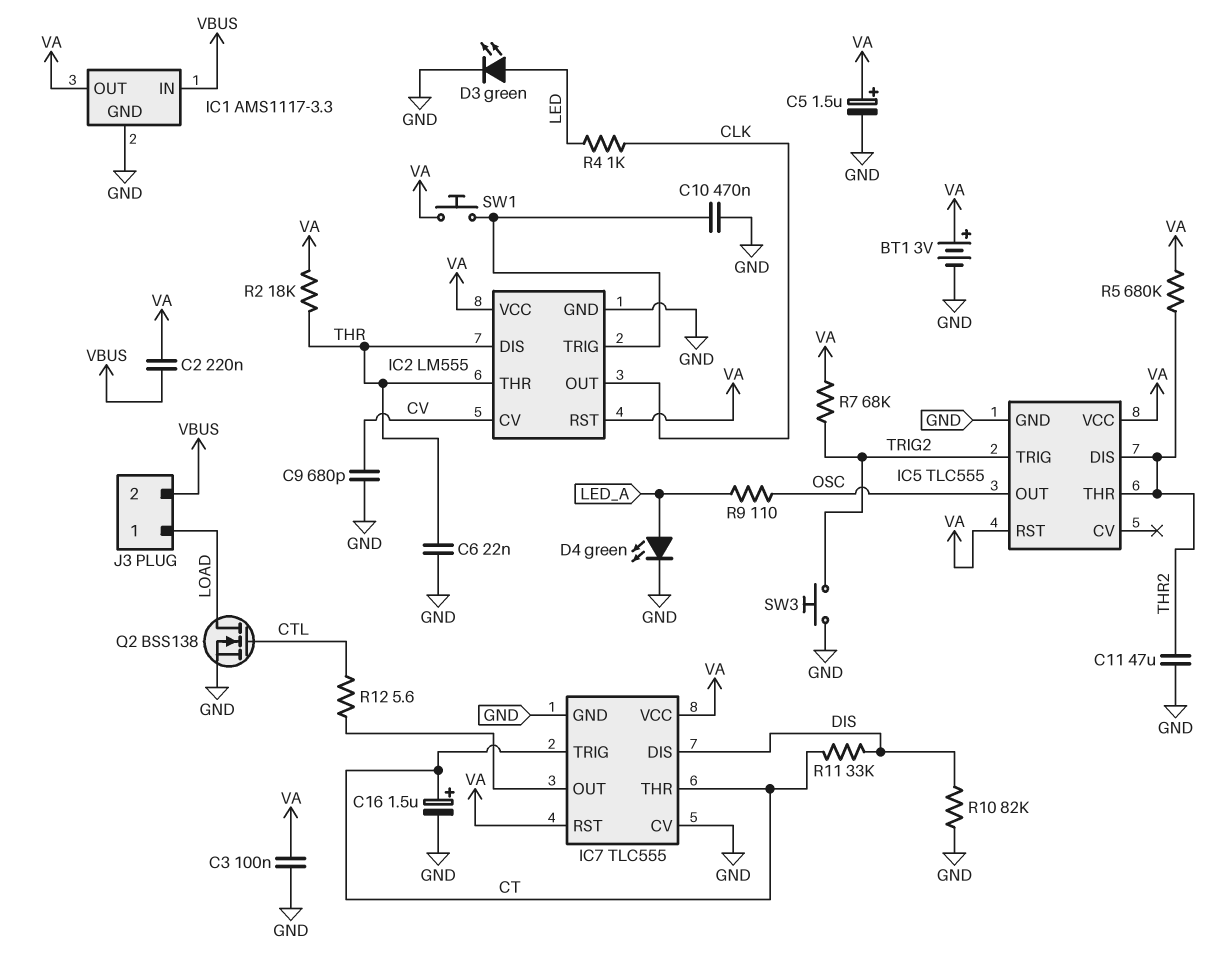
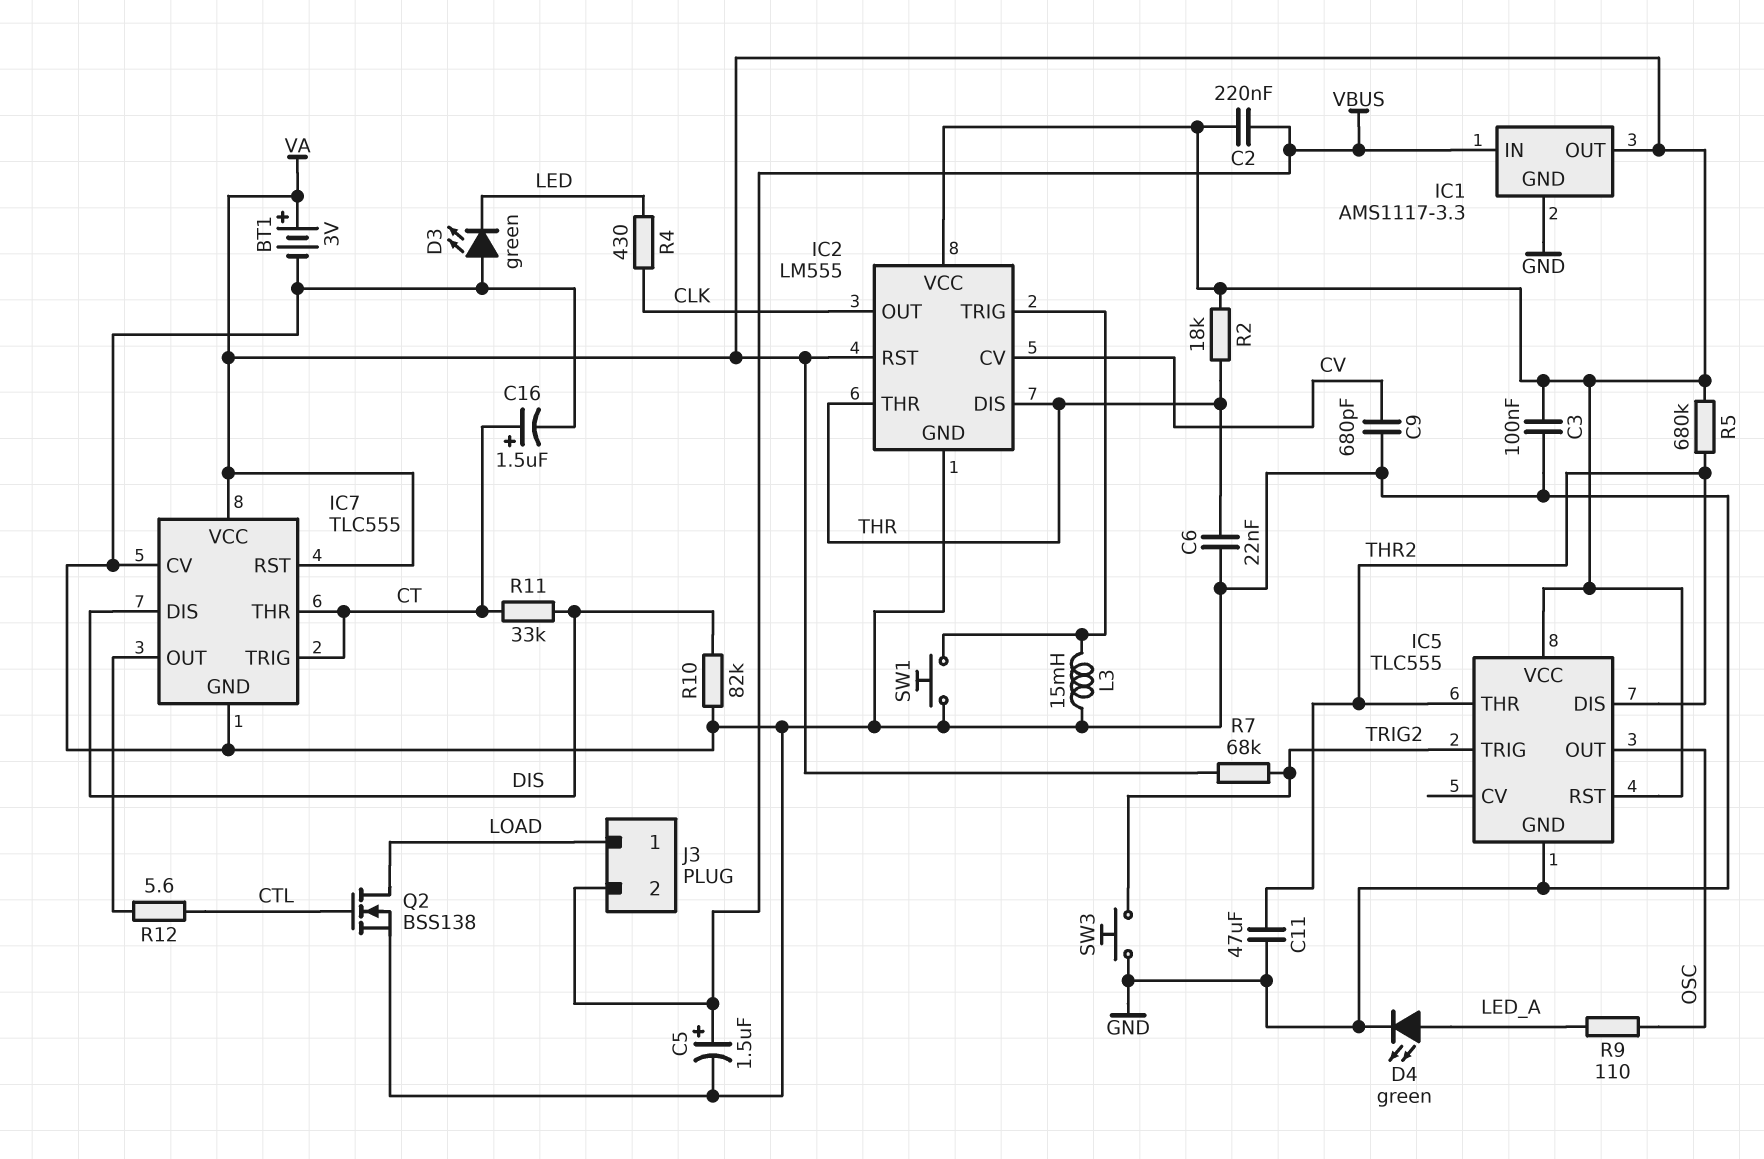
C5: 1.5uF (plus VA, minus GND) -> 1.5uF (plus VBUS, minus GND)
C10: 470nF (GND, IC2/TRIG) -> none
D3: LED green (A LED, K GND) -> LED green (A GND, K LED)
L3: none -> 15mH (GND, IC2/TRIG)
R4: 1k (CLK, LED) -> 430 (CLK, LED)
SW1: button (IC2/TRIG, VA) -> button (GND, IC2/TRIG)

